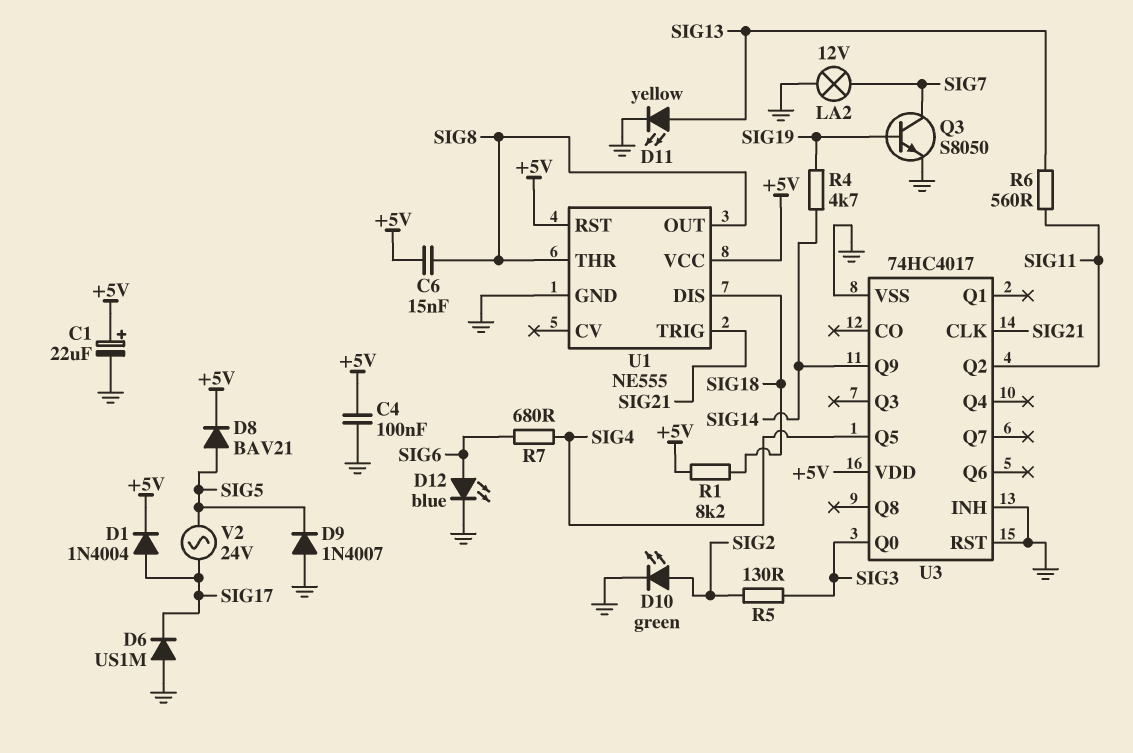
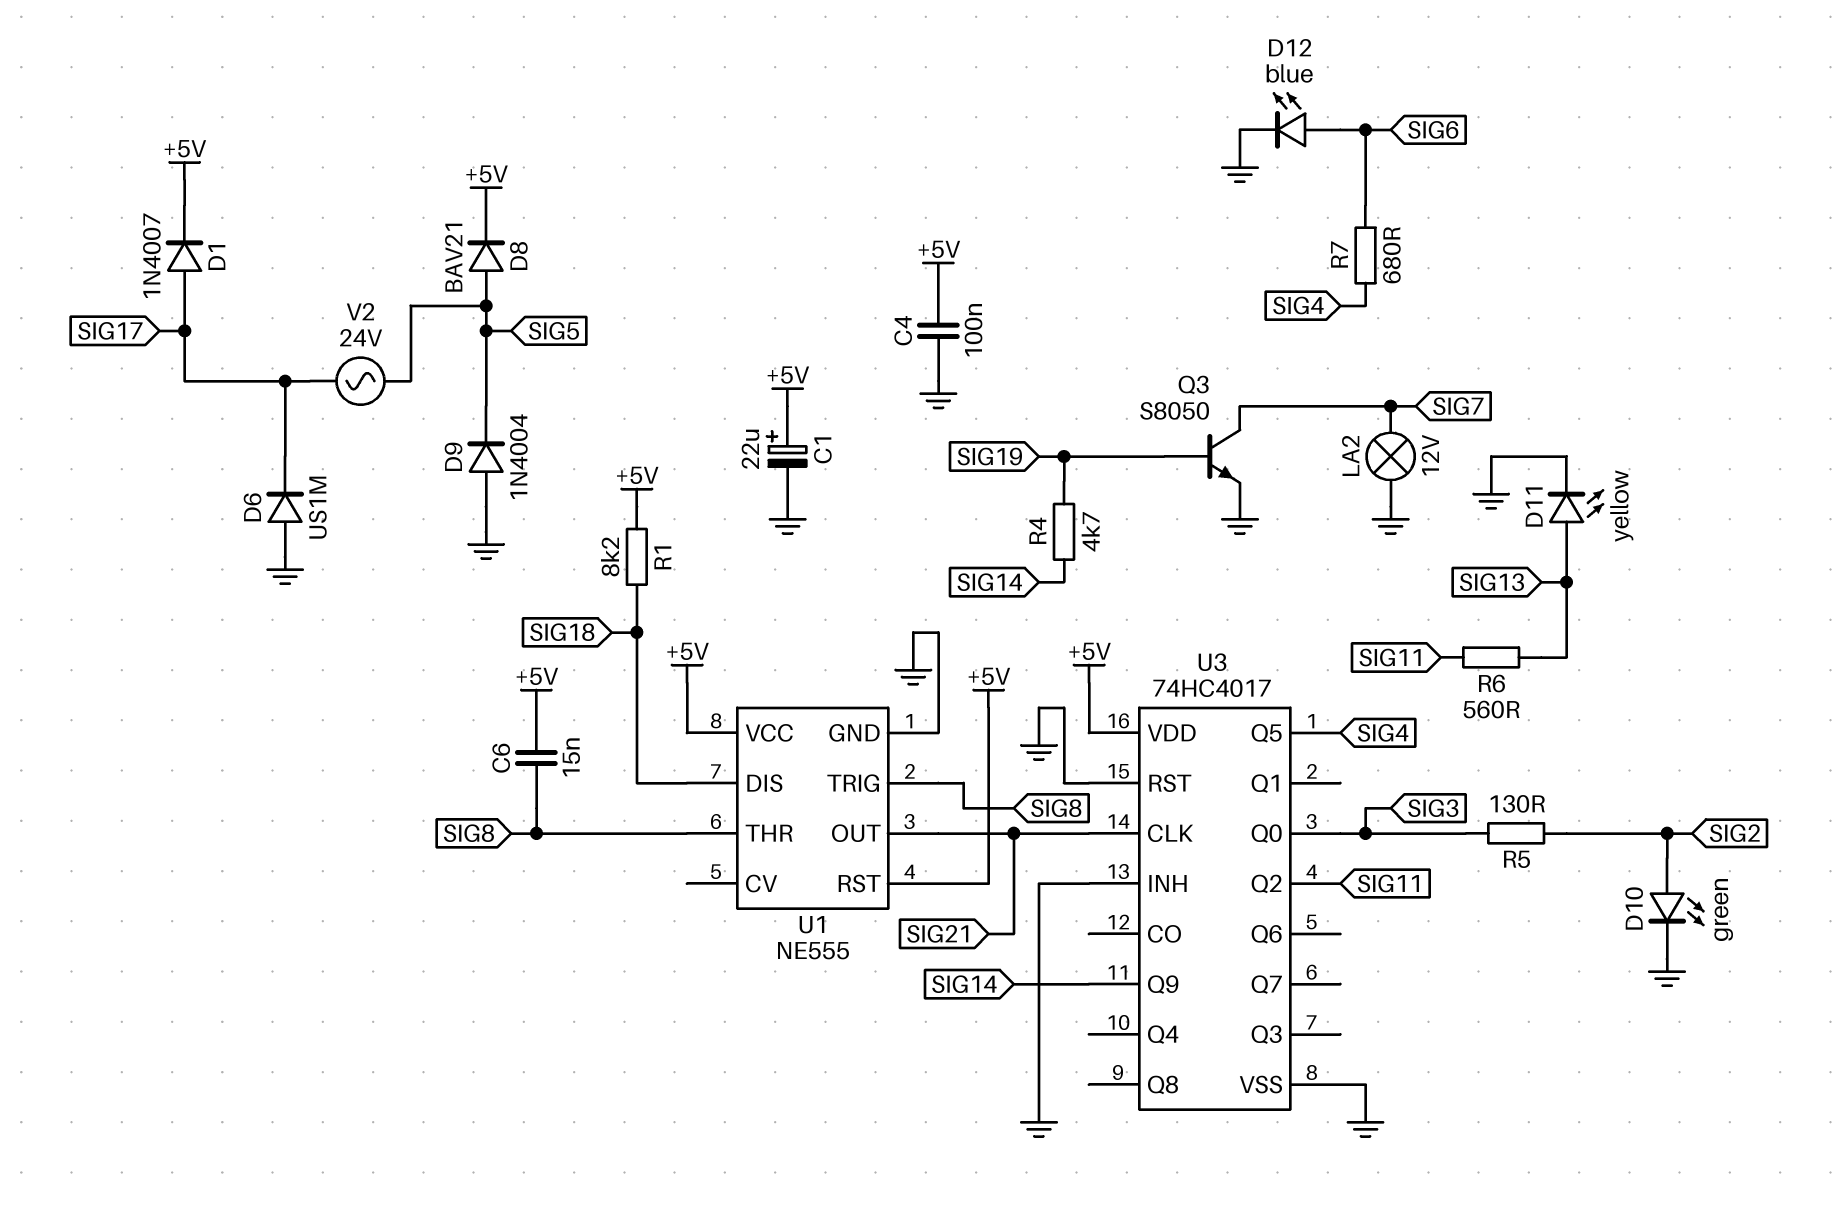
D1: diode 1N4004 (A SIG17, K +5V) -> diode 1N4007 (A SIG17, K +5V)
D9: diode 1N4007 (A GND, K SIG5) -> diode 1N4004 (A GND, K SIG5)
U1 pin OUT: SIG8 -> SIG21
U1 pin TRIG: SIG21 -> SIG8

